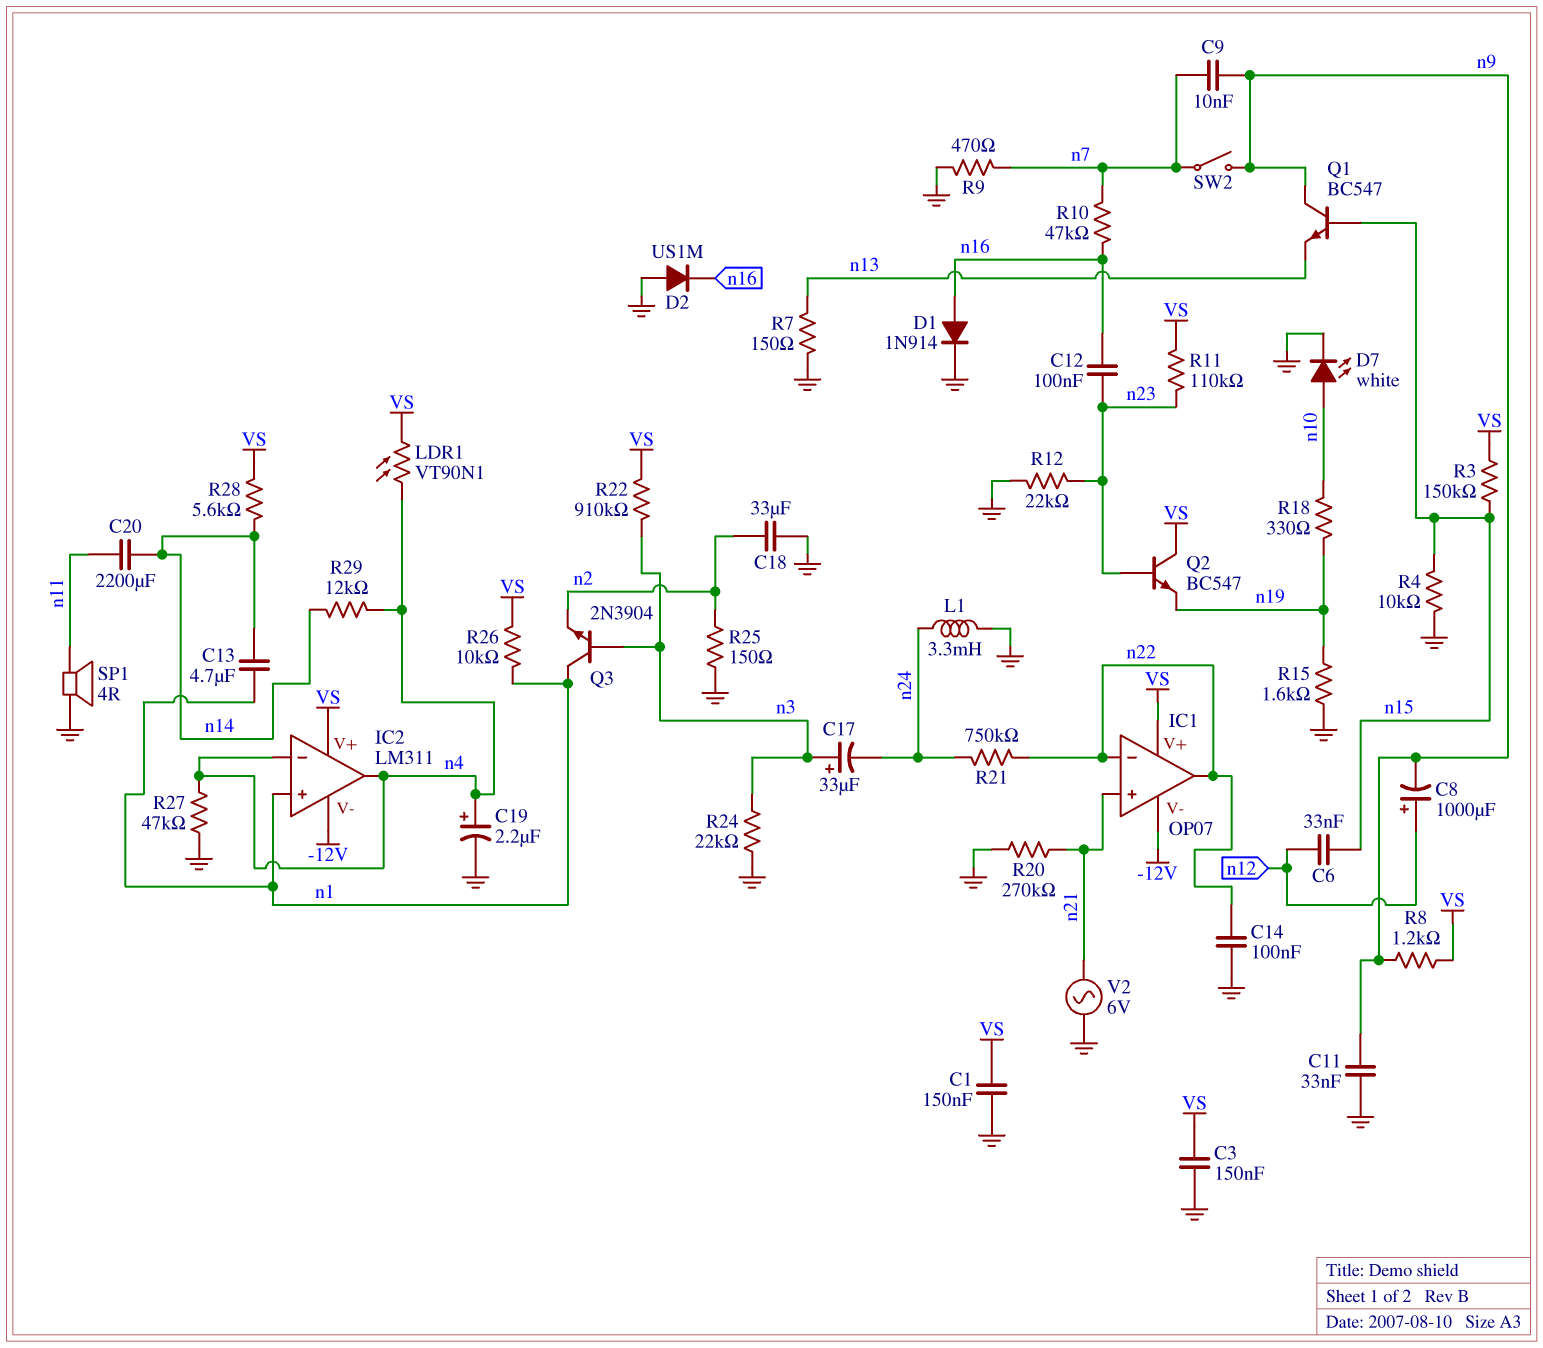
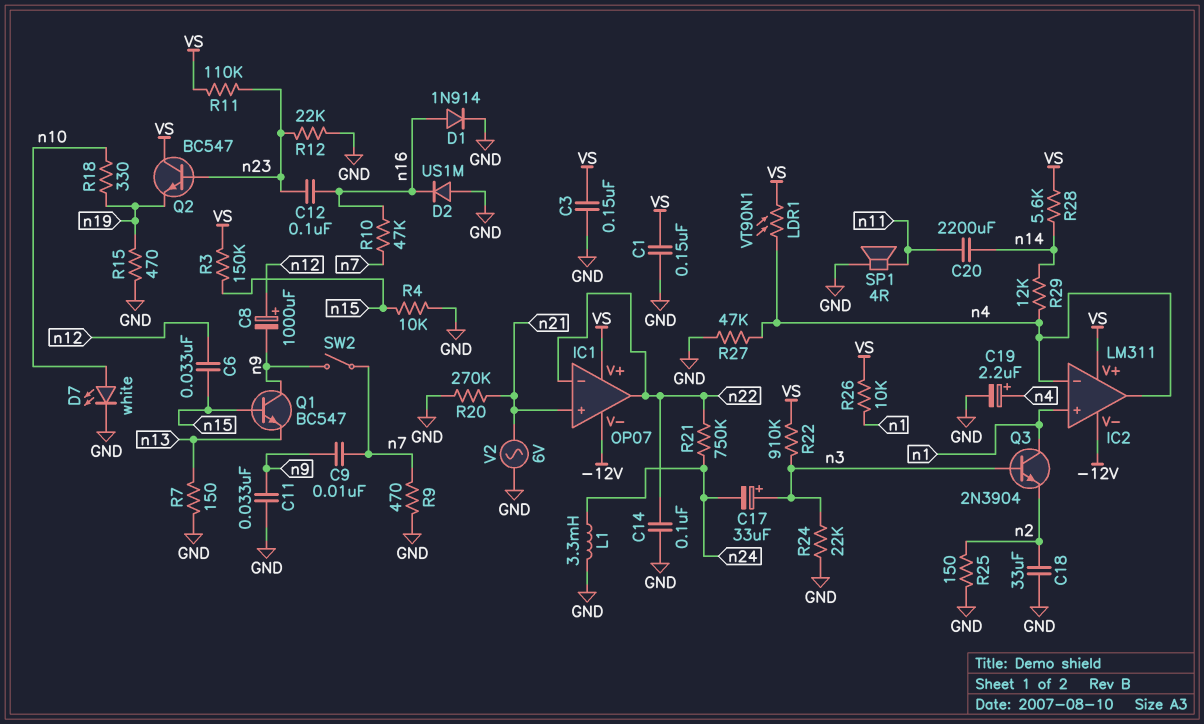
C13: 4.7uF (n1, n14) -> none
R8: 1.2k (VS, n9) -> none
R15: 1.6k (GND, n19) -> 470 (GND, n19)

